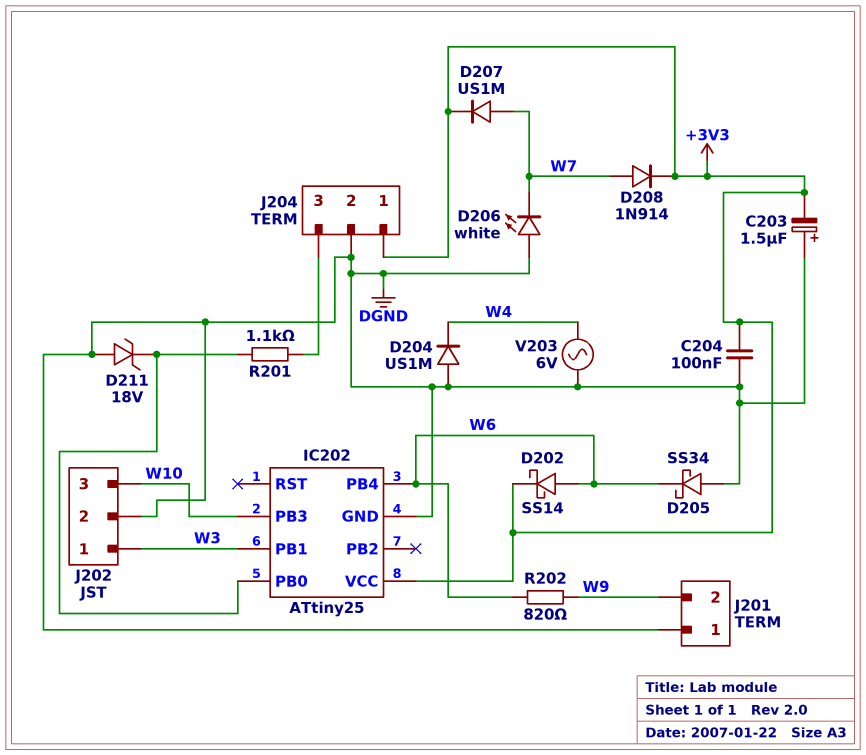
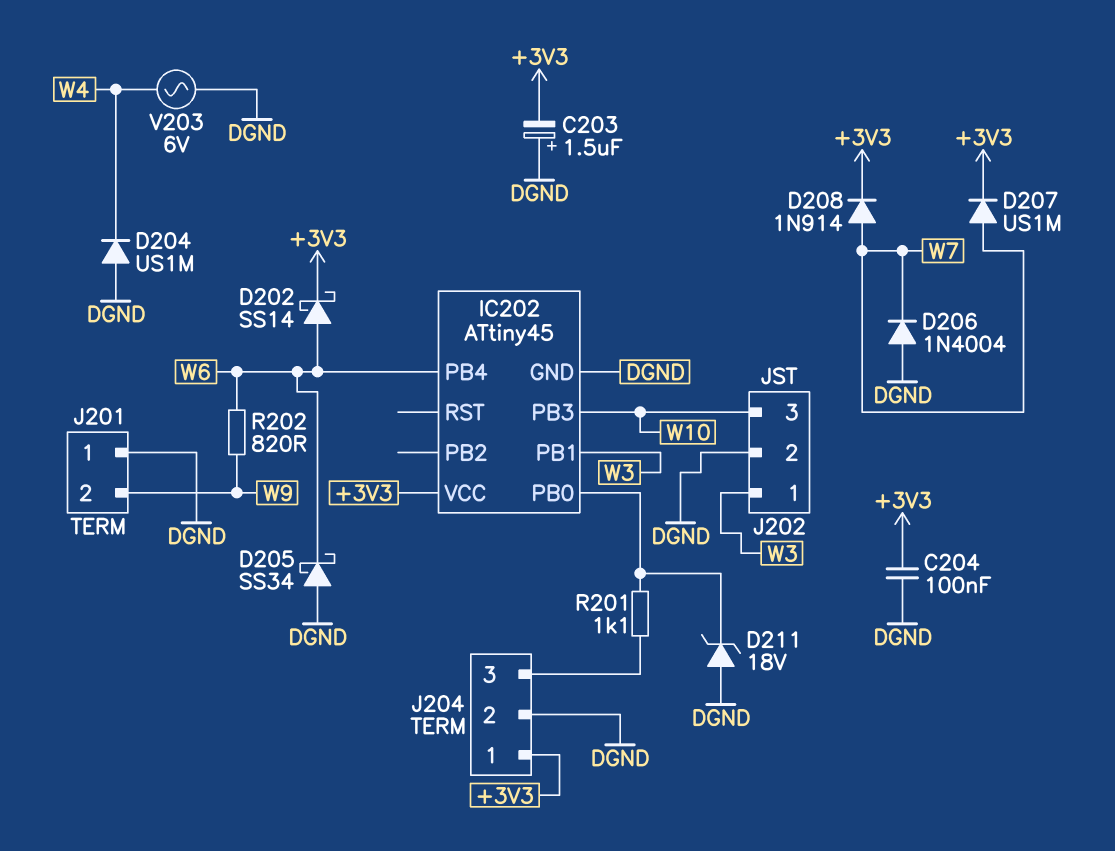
D206: LED white (A DGND, K W7) -> diode 1N4004 (A DGND, K W7)
IC202: ATtiny25 -> ATtiny45

